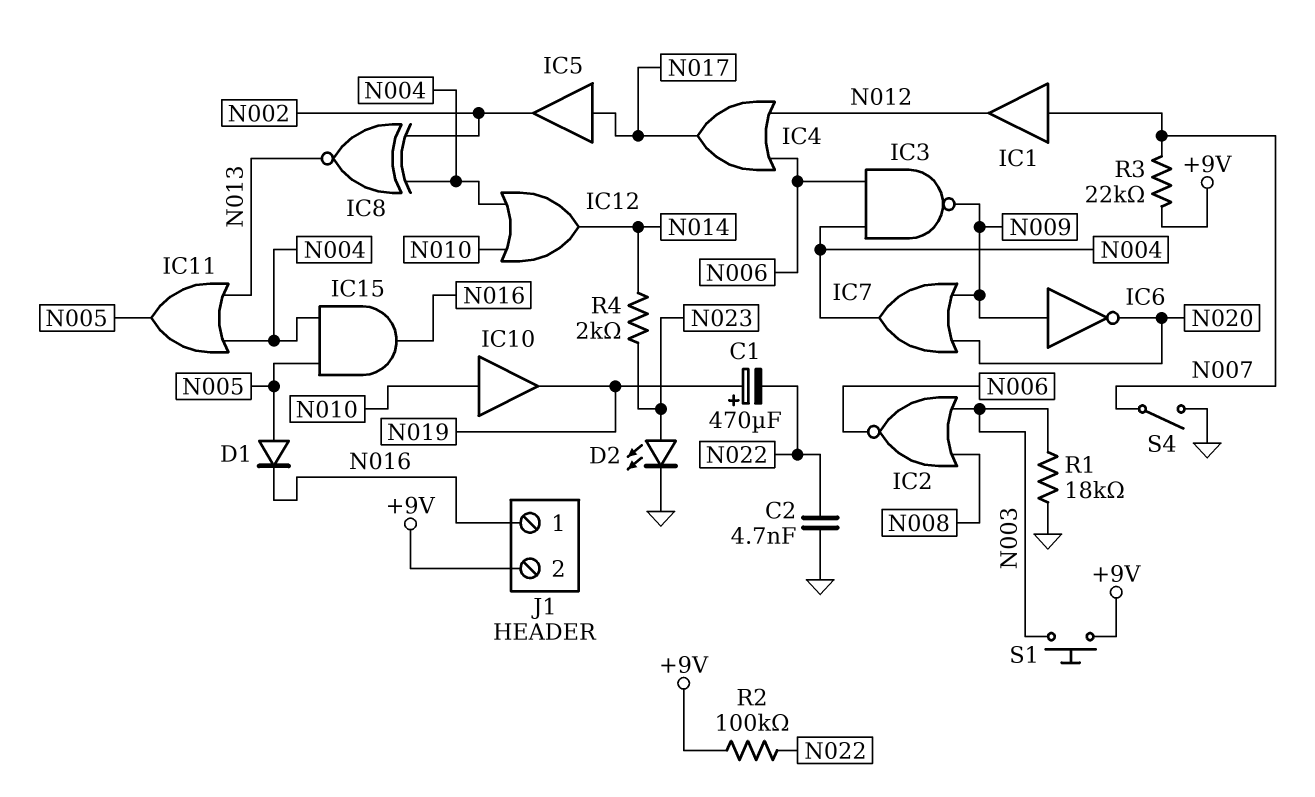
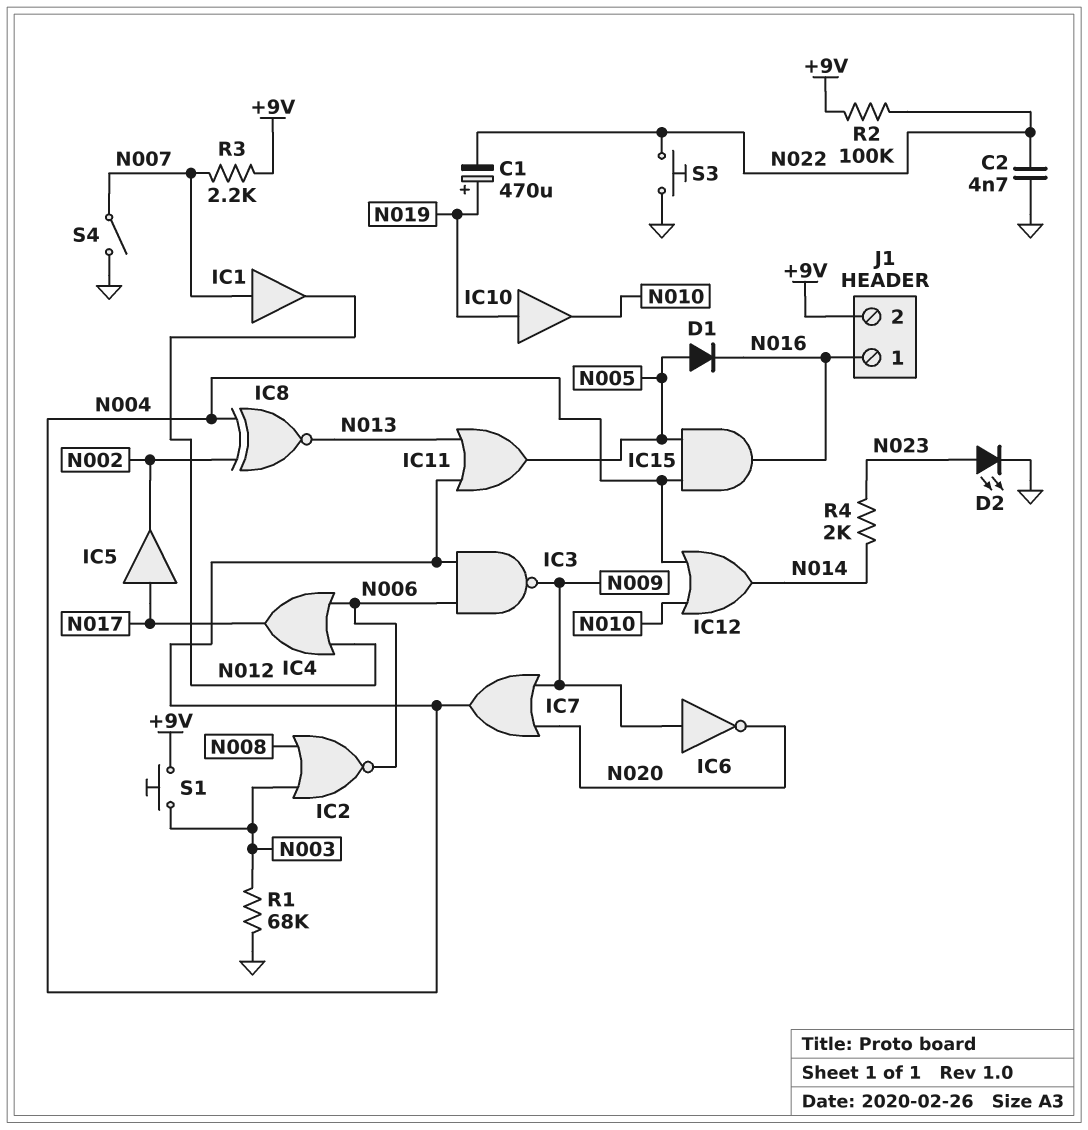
IC10: buffer (in N010, out N019) -> buffer (in N019, out N010)
R1: 18k (GND, N003) -> 68k (GND, N003)
R3: 22k (+9V, N007) -> 2.2k (+9V, N007)
S3: none -> button (GND, N022)

